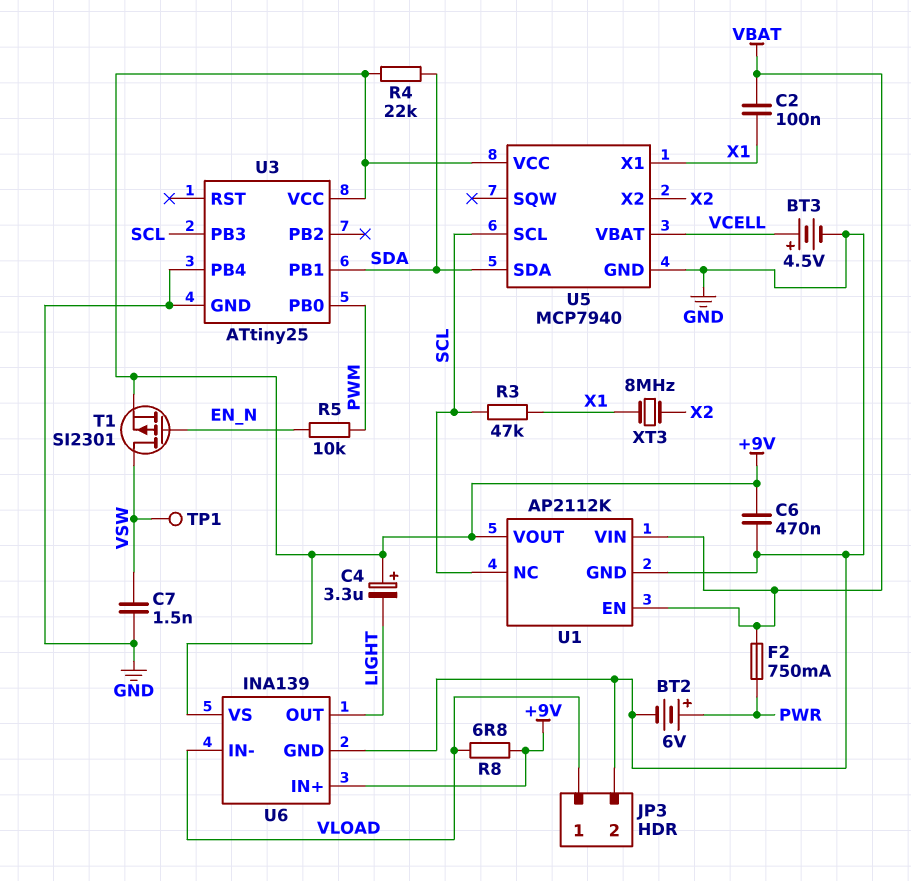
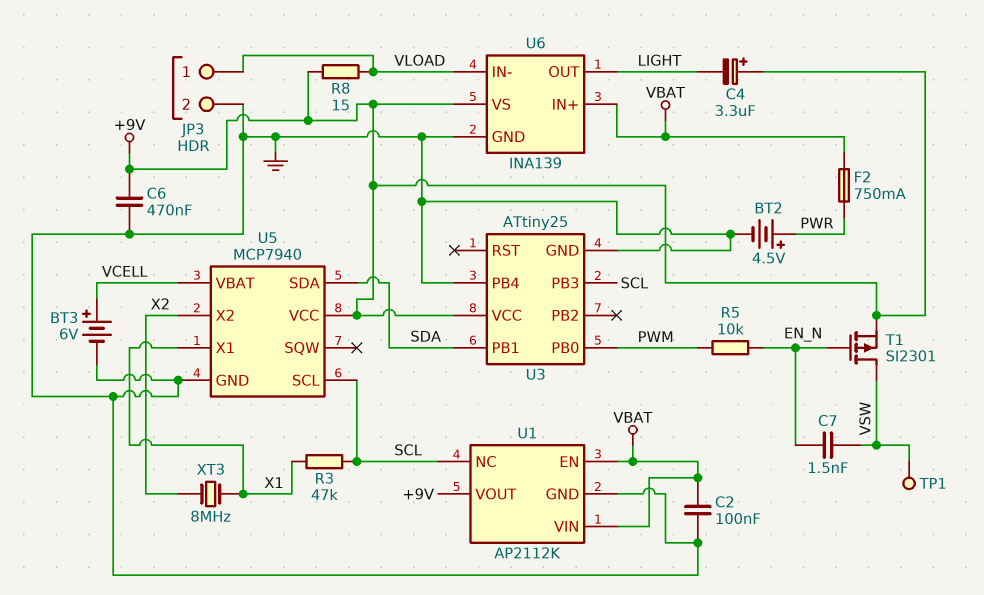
BT2: 6V (plus PWR, minus GND) -> 4.5V (plus PWR, minus GND)
BT3: 4.5V (plus VCELL, minus GND) -> 6V (plus VCELL, minus GND)
C2: 100nF (VBAT, X1) -> 100nF (GND, VBAT)
C7: 1.5nF (GND, VSW) -> 1.5nF (EN_N, VSW)
R4: 22k (+9V, SDA) -> none
R8: 6.8 (+9V, VLOAD) -> 15 (+9V, VLOAD)
U6 pin IN+: +9V -> VBAT

